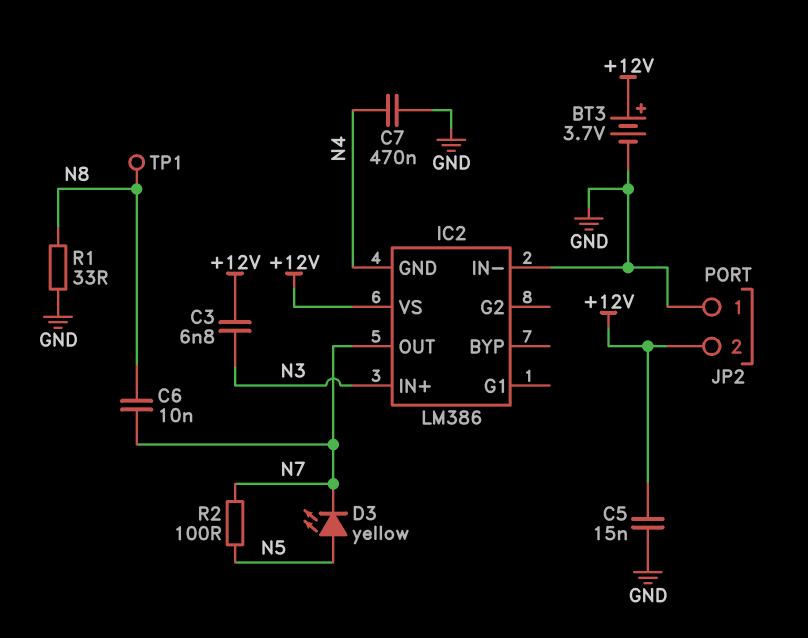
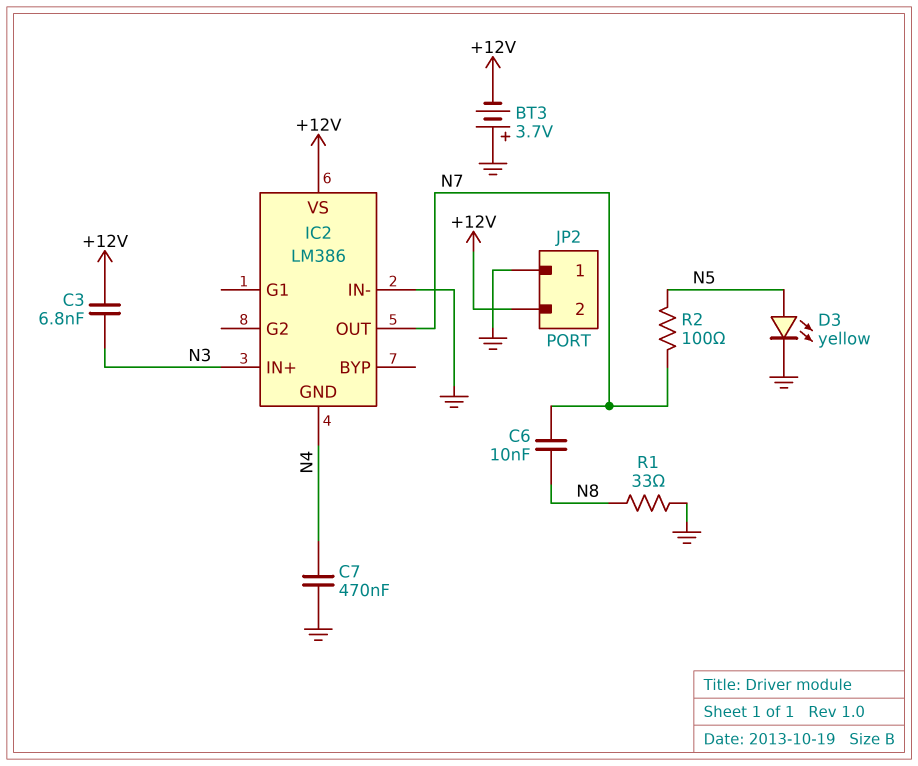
BT3: 3.7V (plus +12V, minus GND) -> 3.7V (plus GND, minus +12V)
C5: 15nF (+12V, GND) -> none
D3: LED yellow (A N5, K N7) -> LED yellow (A N5, K GND)
TP1: test point (N8) -> none

